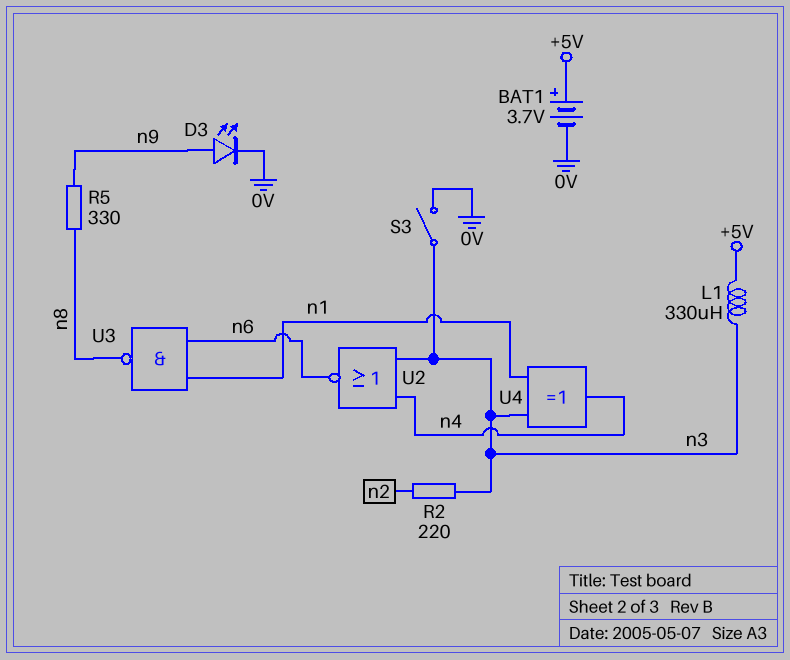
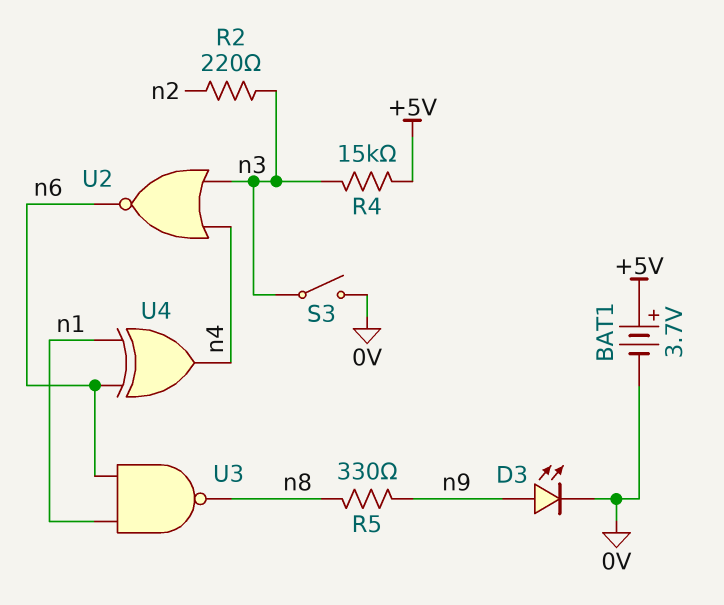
L1: 330uH (+5V, n3) -> none
R4: none -> 15k (+5V, n3)
U4: XOR (in n1, in n3, out n4) -> XOR (in n1, in n6, out n4)

